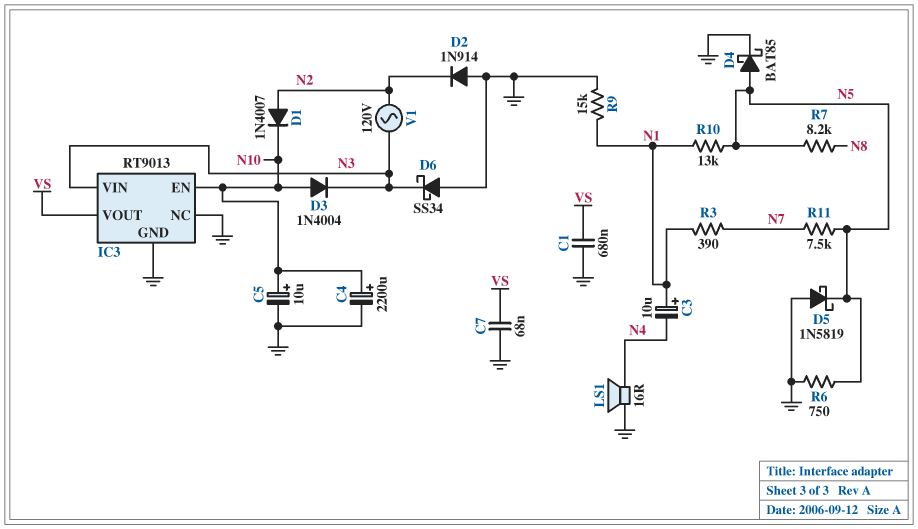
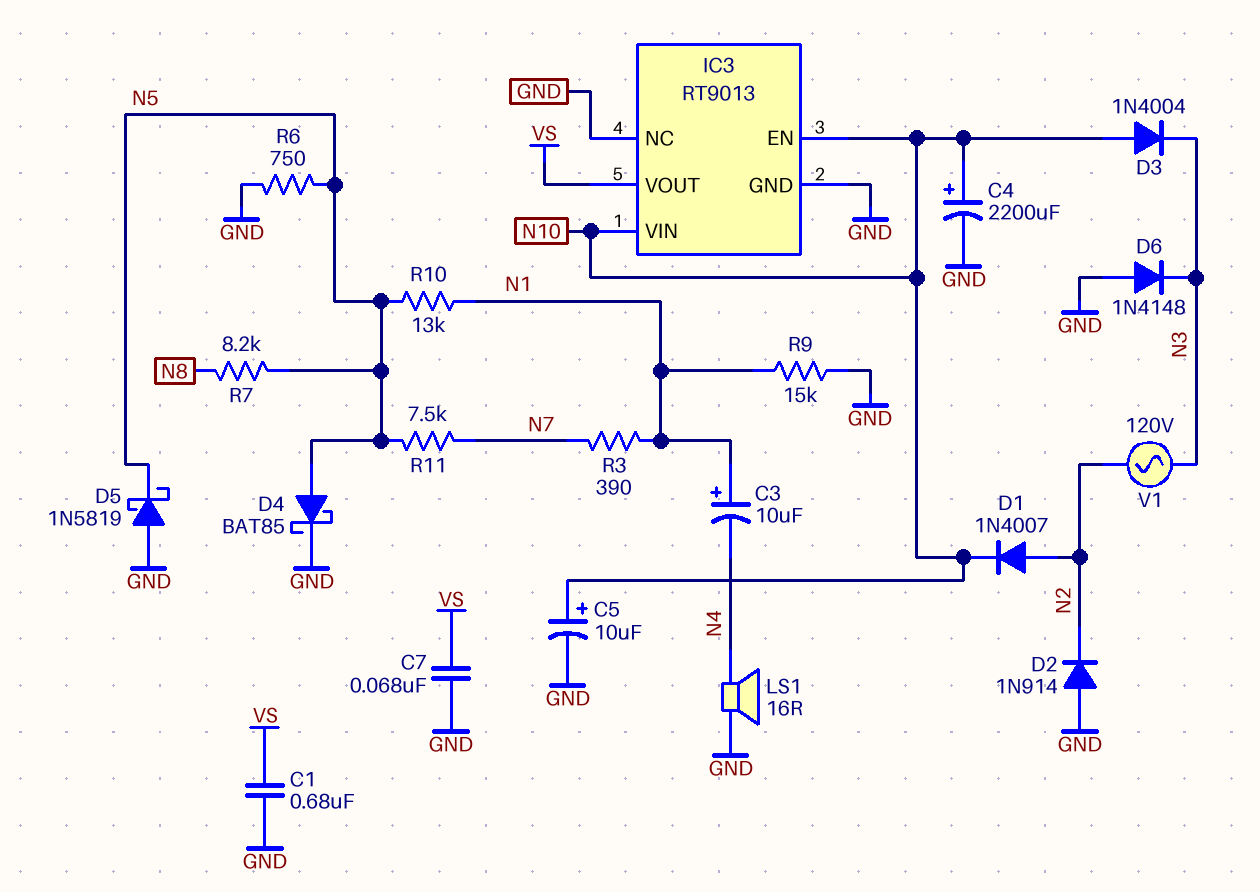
D6: schottky SS34 (A GND, K N3) -> diode 1N4148 (A GND, K N3)
IC3 pin VIN: N3 -> N10

